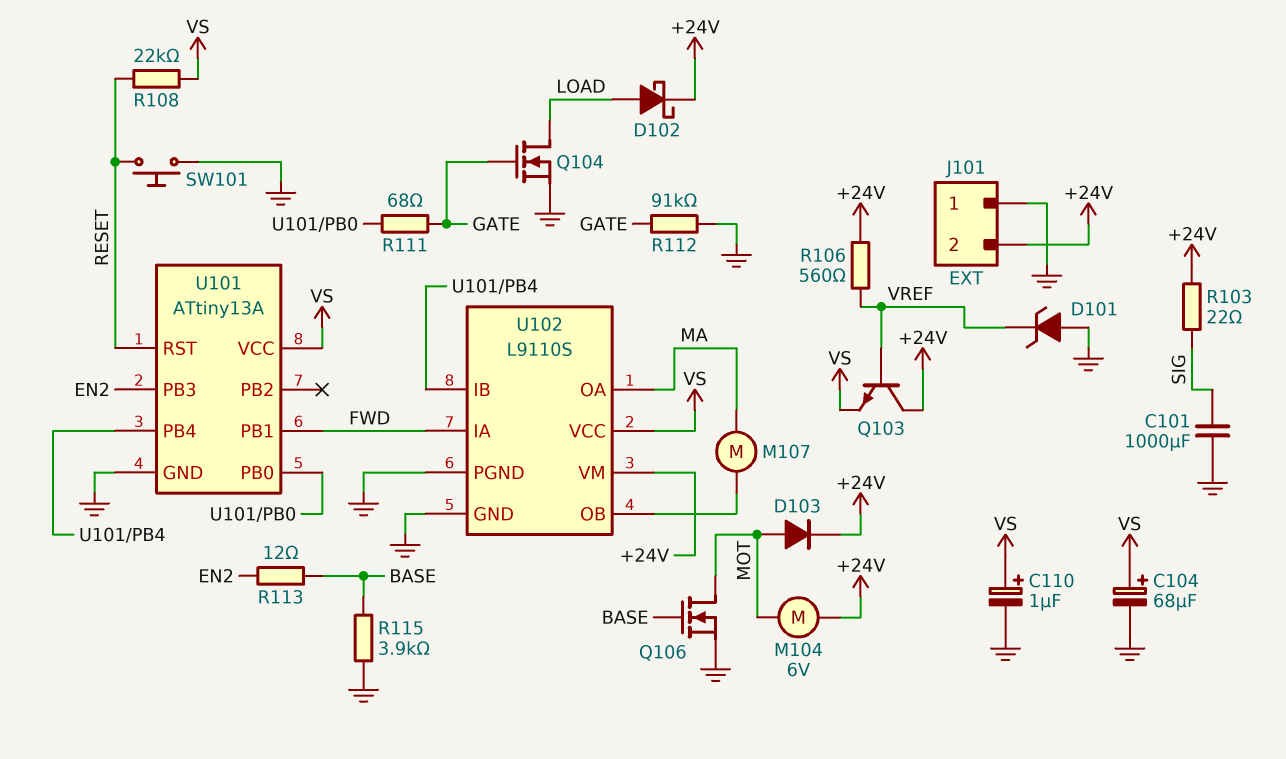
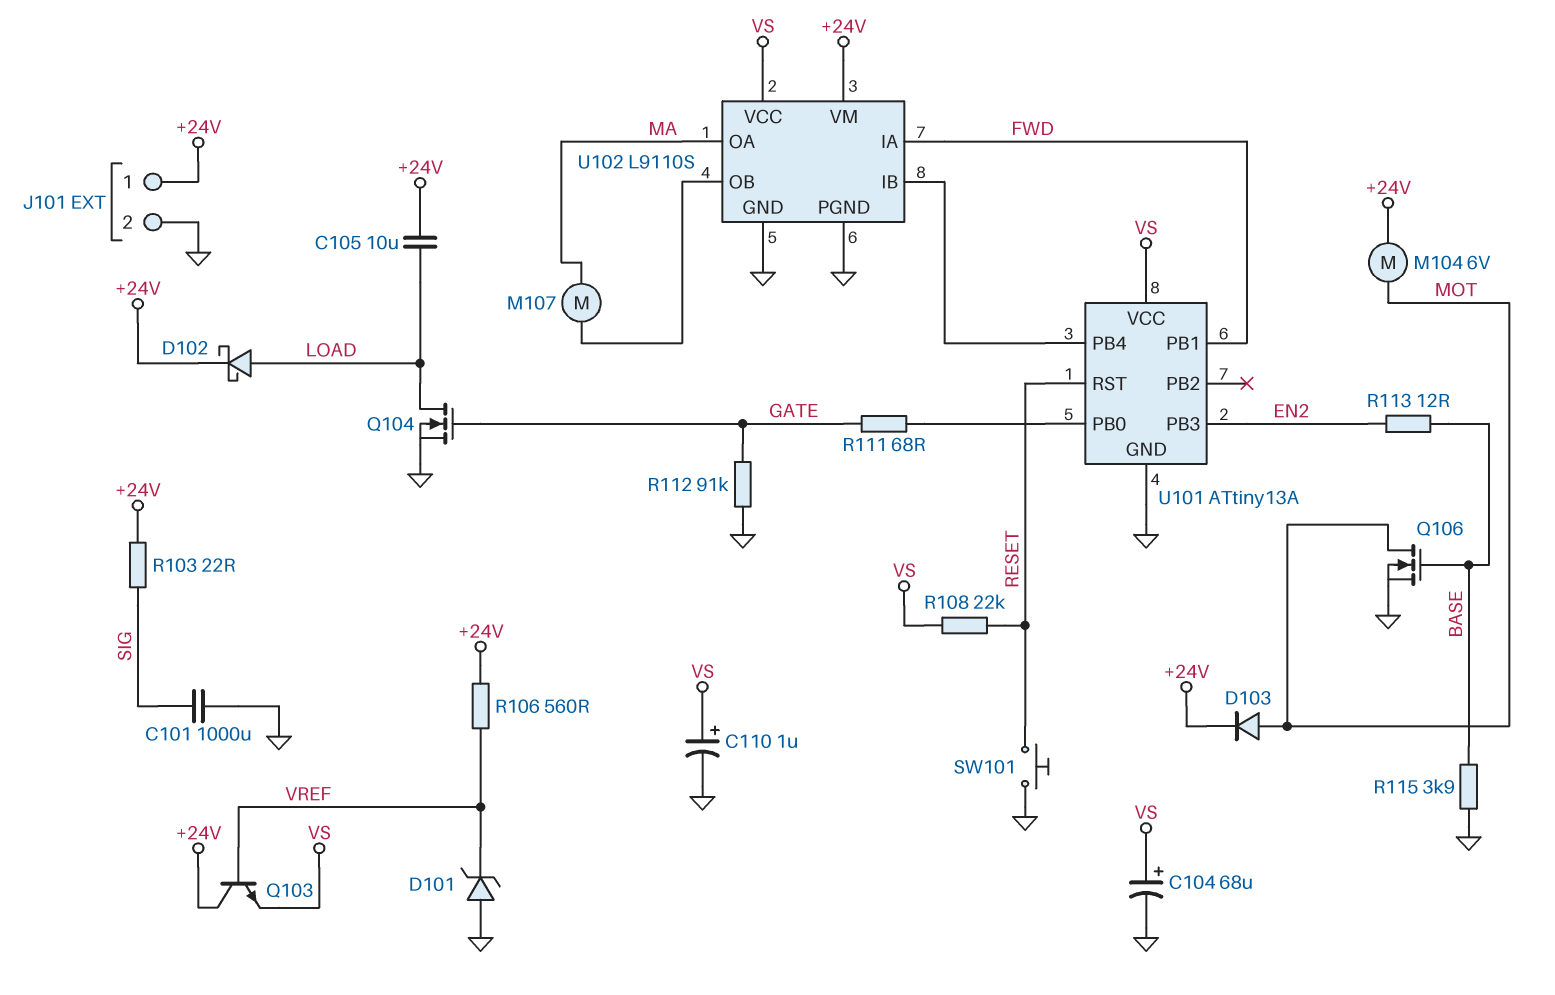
C105: none -> 10uF (+24V, LOAD)
J101 pin 1: GND -> +24V
J101 pin 2: +24V -> GND

